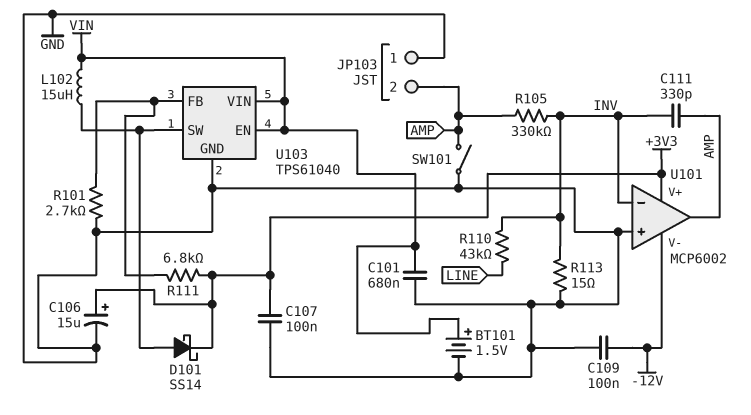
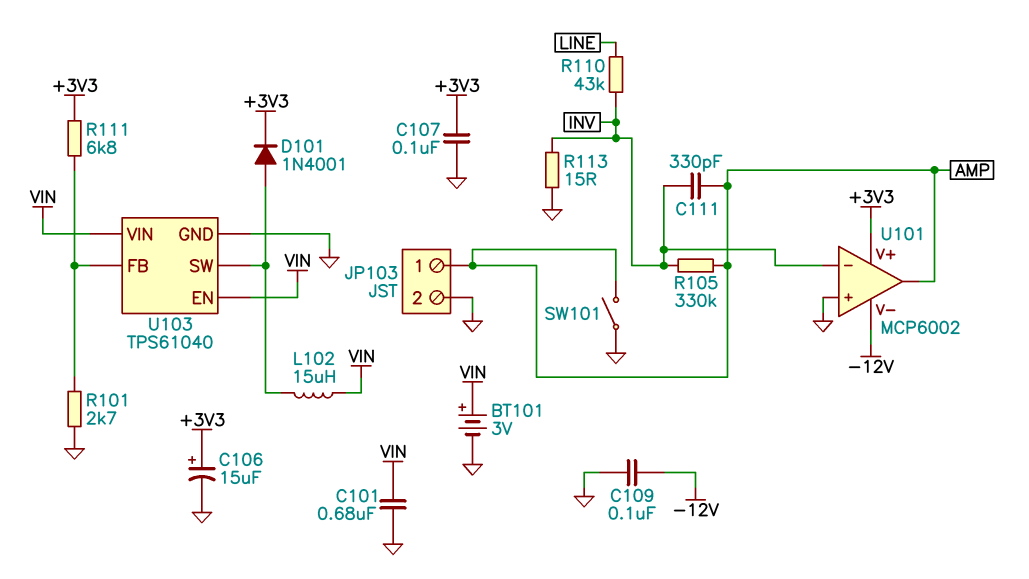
BT101: 1.5V (plus VIN, minus GND) -> 3V (plus VIN, minus GND)
D101: schottky SS14 (A U103/SW, K +3V3) -> diode 1N4001 (A U103/SW, K +3V3)
JP103 pin 1: GND -> AMP
JP103 pin 2: AMP -> GND

